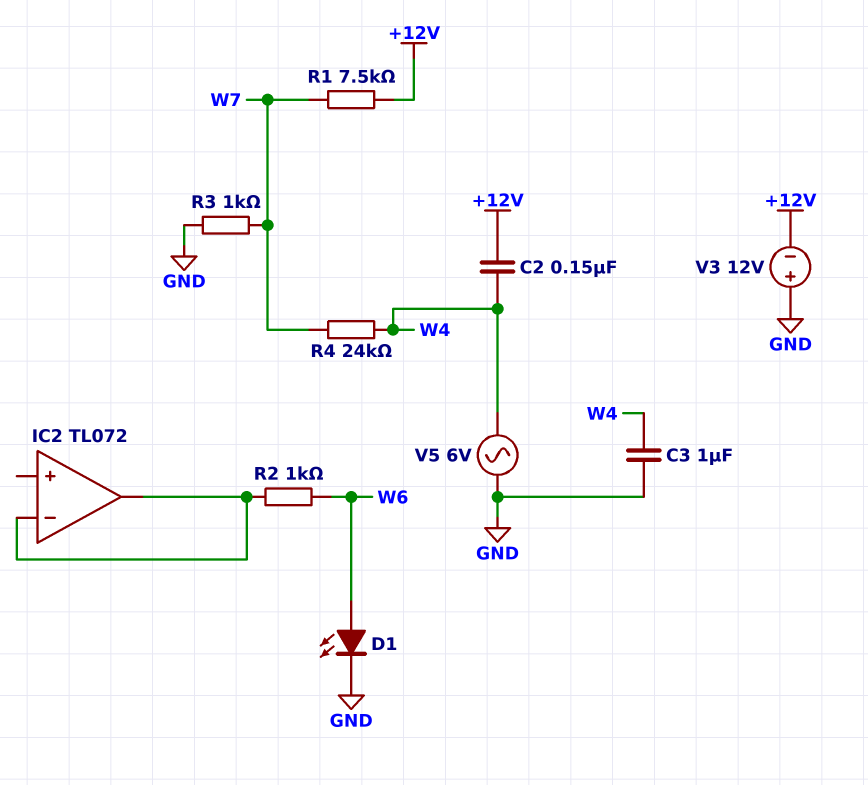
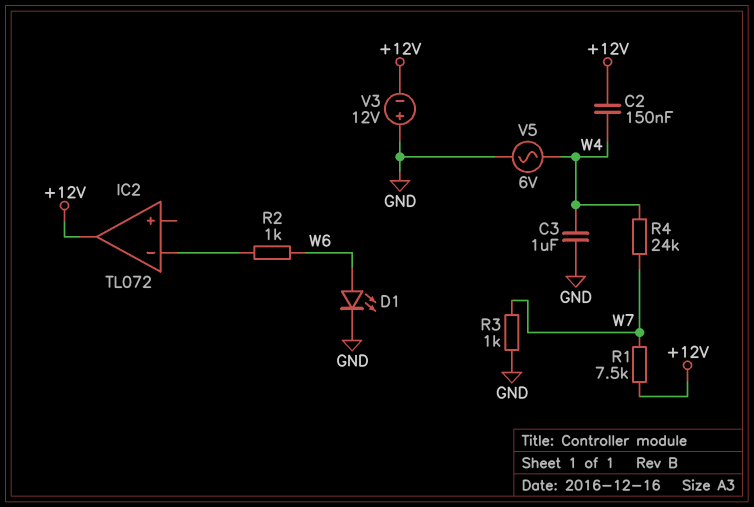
IC2 pin out: IC2/in- -> +12V

